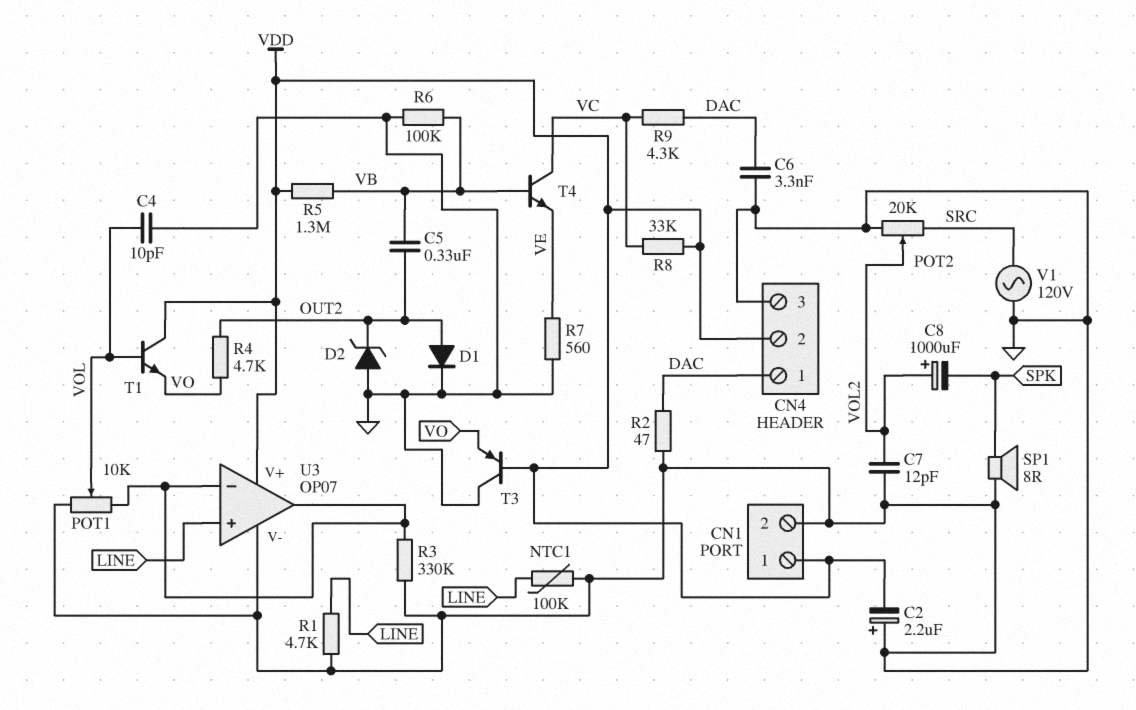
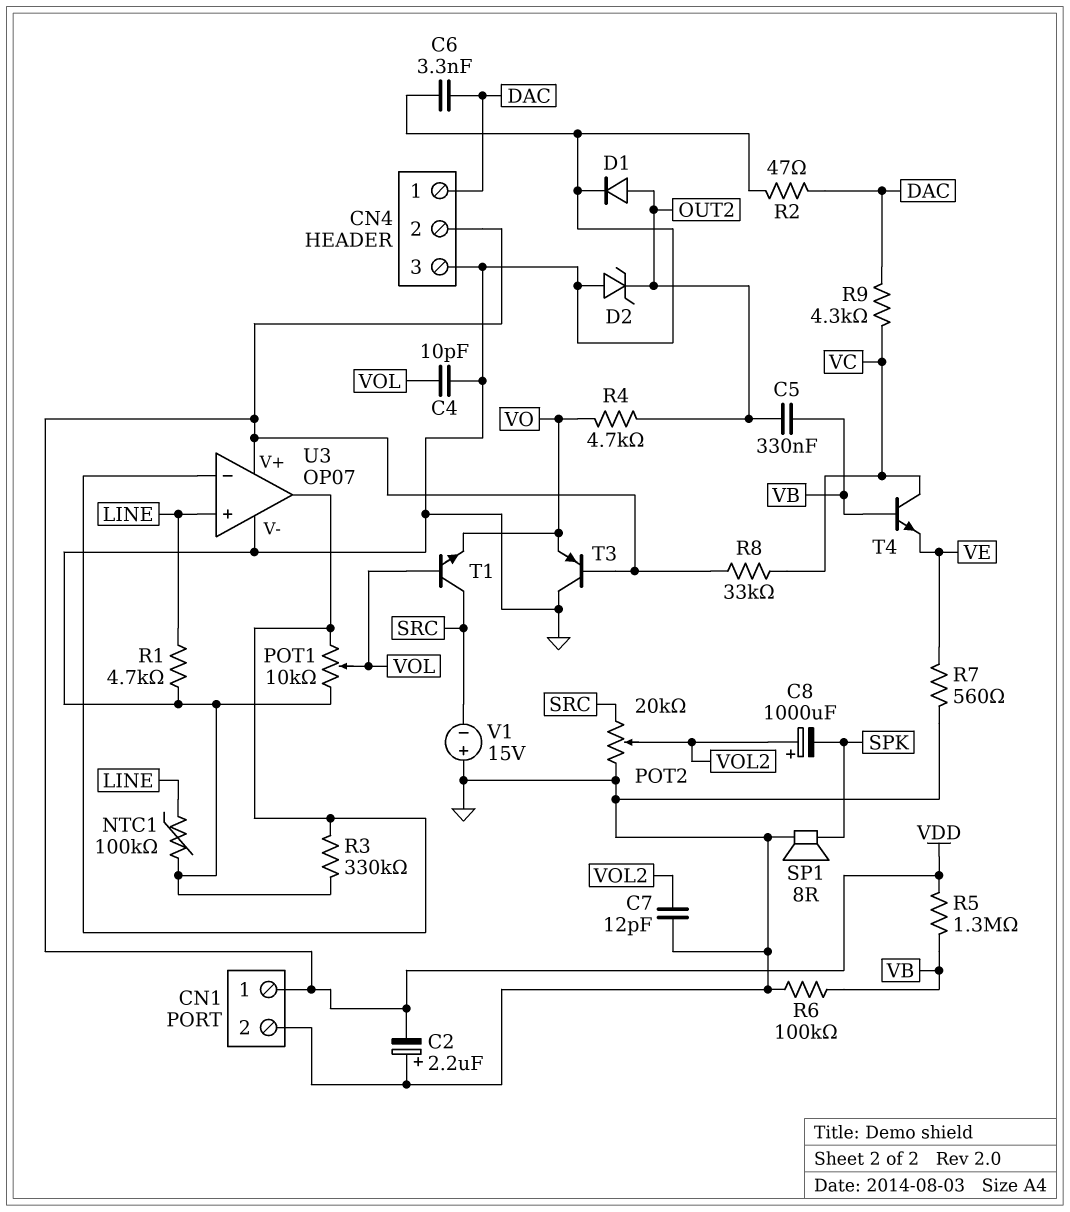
T1: NPN (B VOL, C VDD, E VO) -> NPN (B VOL, C SRC, E VO)
V1: AC 120V (GND, SRC) -> 15V (plus GND, minus SRC)

